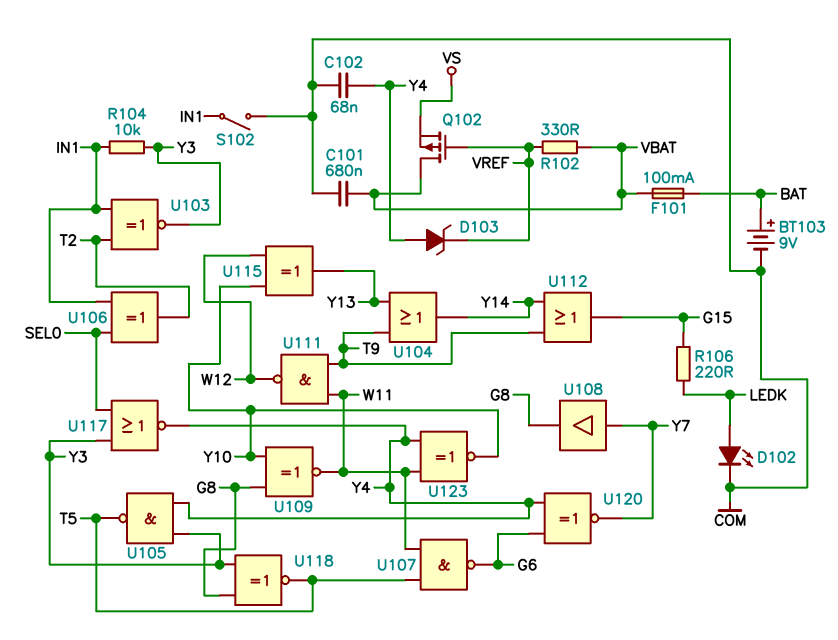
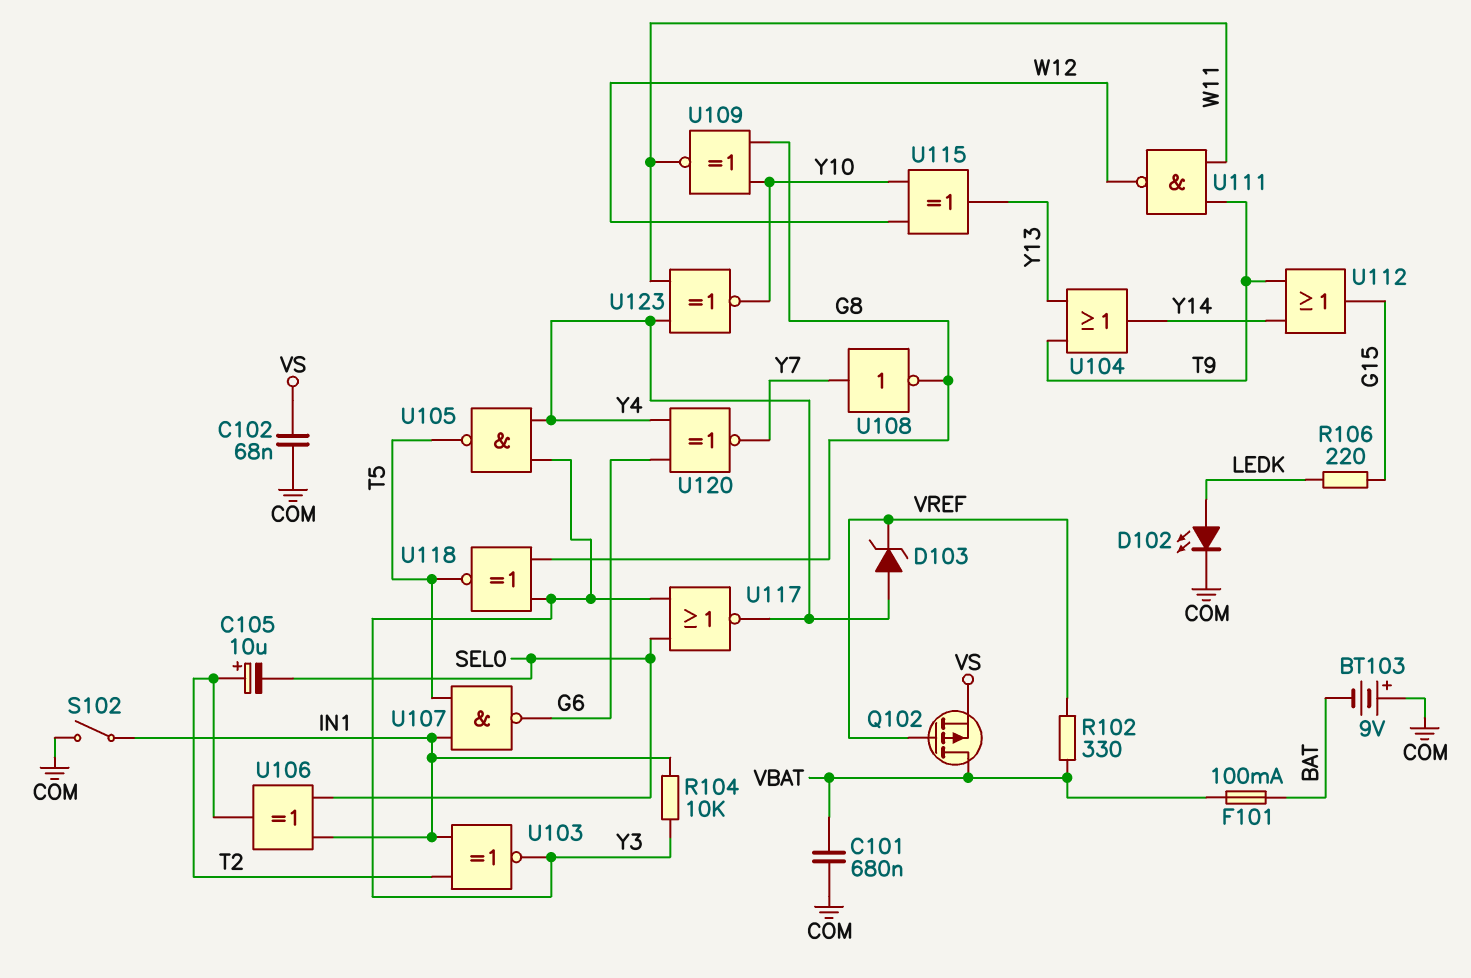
BT103: 9V (plus BAT, minus COM) -> 9V (plus COM, minus BAT)
C102: 68nF (COM, Y4) -> 68nF (COM, VS)
C105: none -> 10uF (plus T2, minus SEL0)
U107: NAND (in T5, in W11, out G6) -> NAND (in IN1, in T5, out G6)
U108: buffer (in Y7, out G8) -> NOT (in Y7, out G8)

